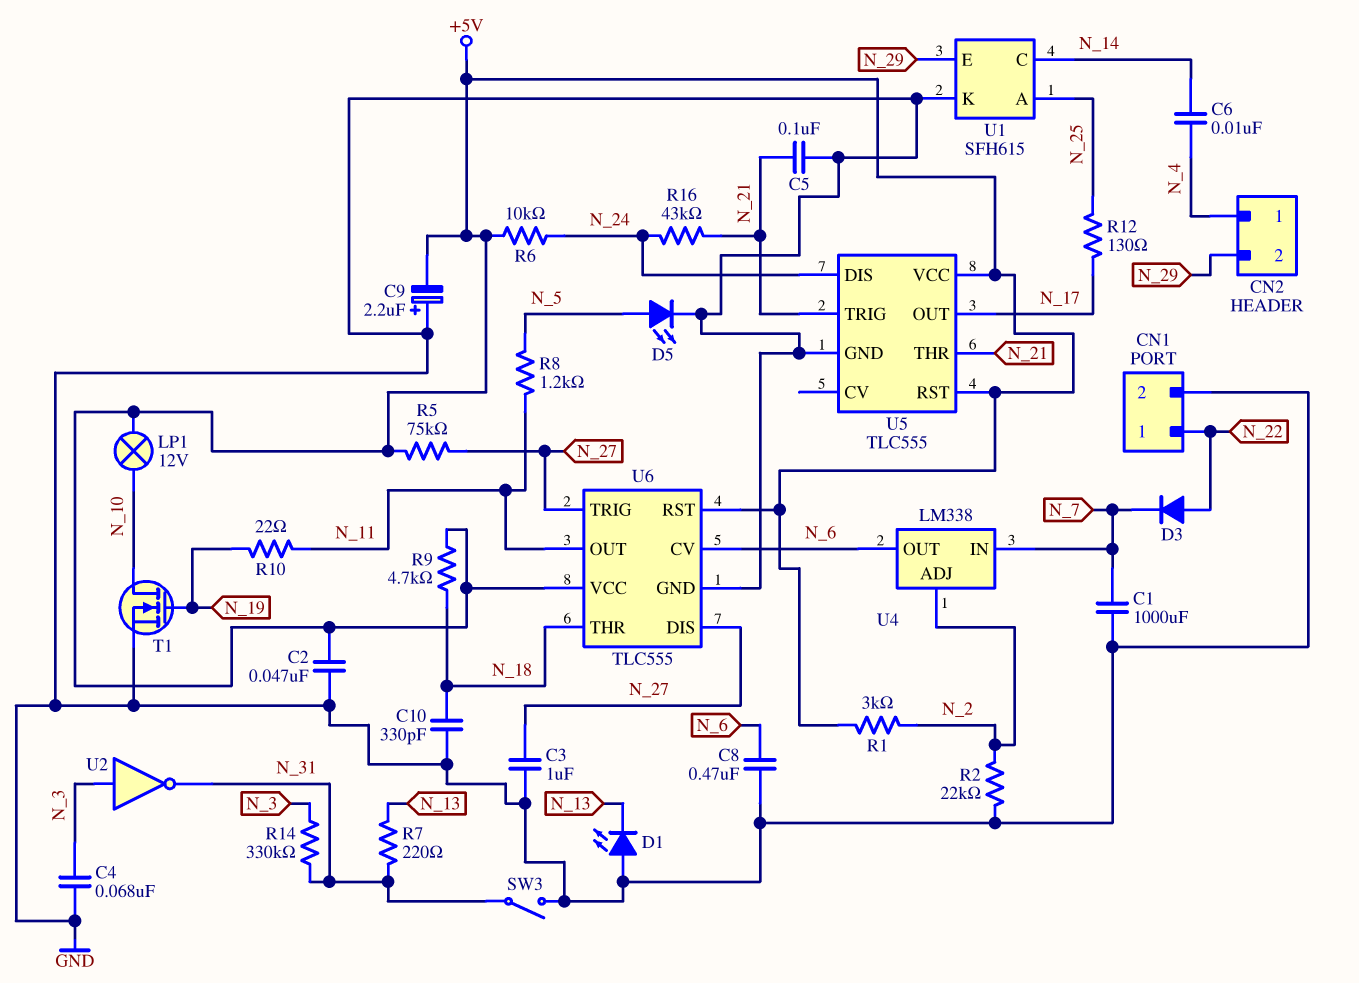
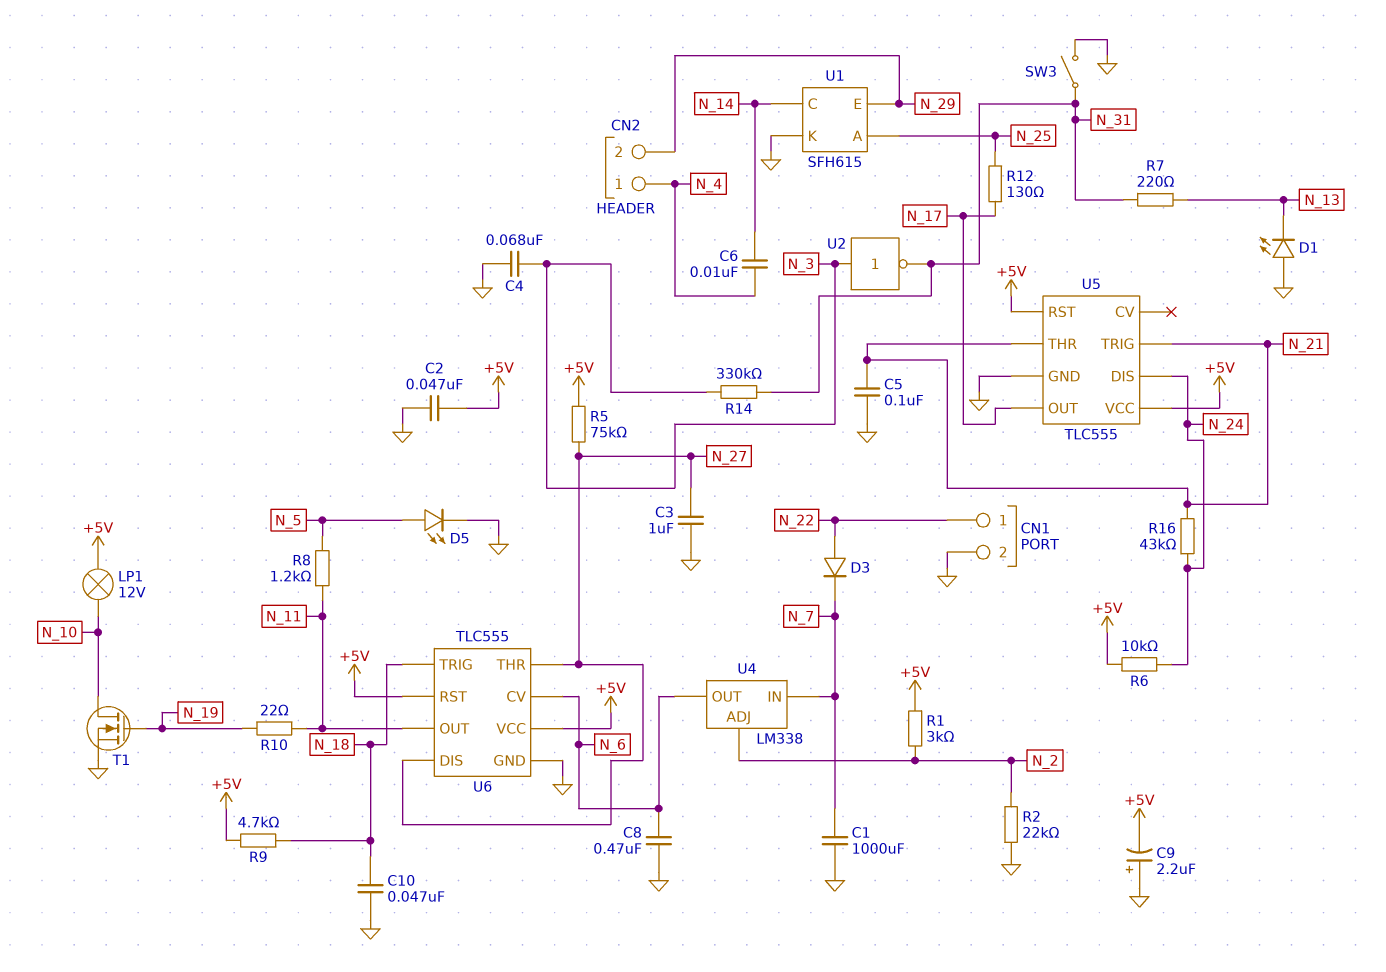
C10: 330pF (GND, N_18) -> 47nF (GND, N_18)
U6 pin THR: N_18 -> N_27
U6 pin TRIG: N_27 -> N_18

